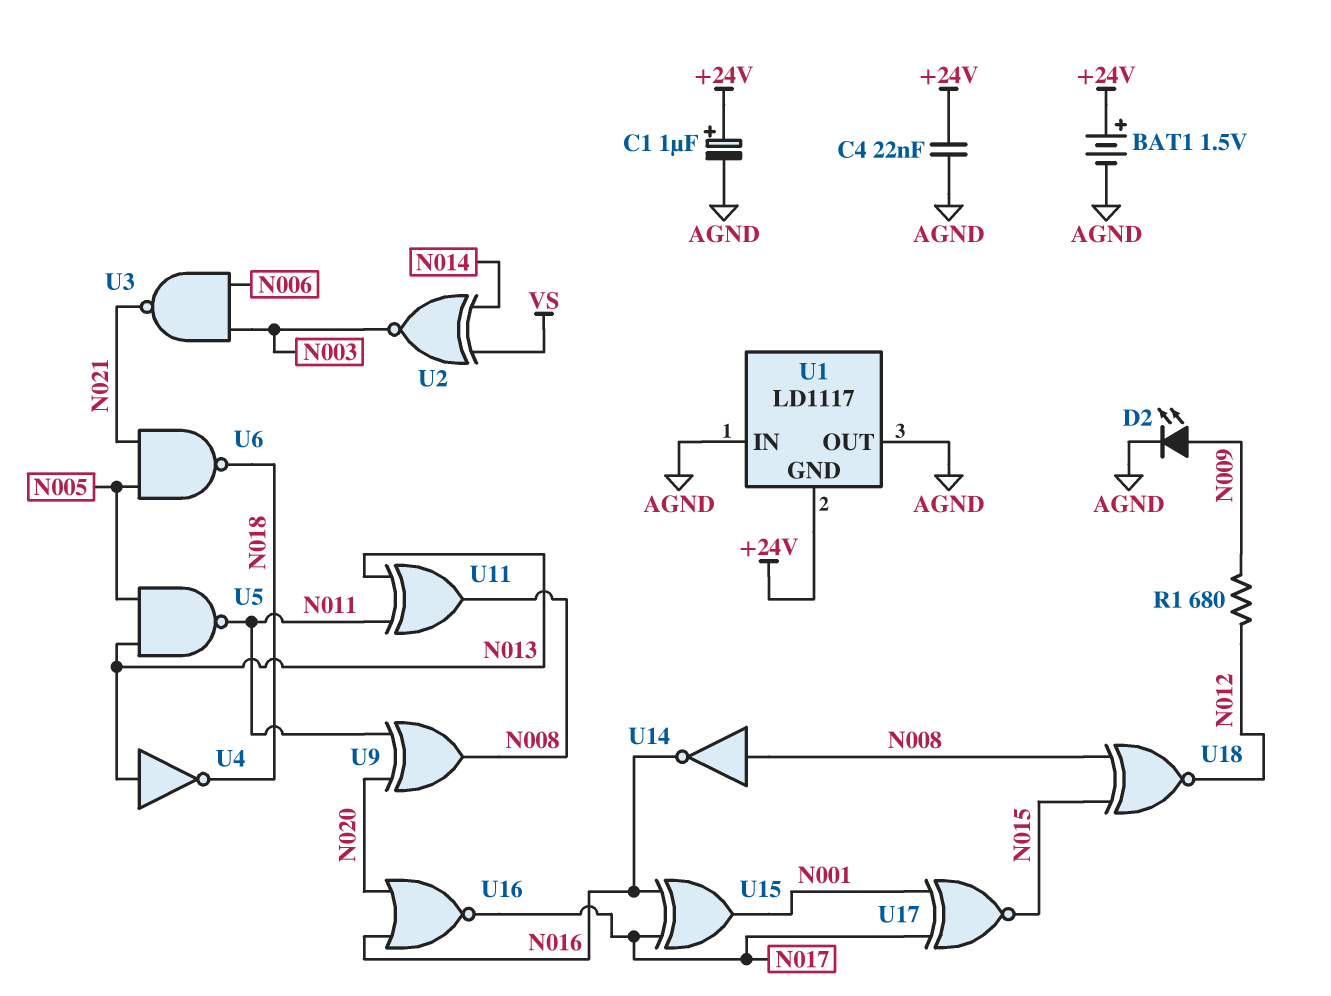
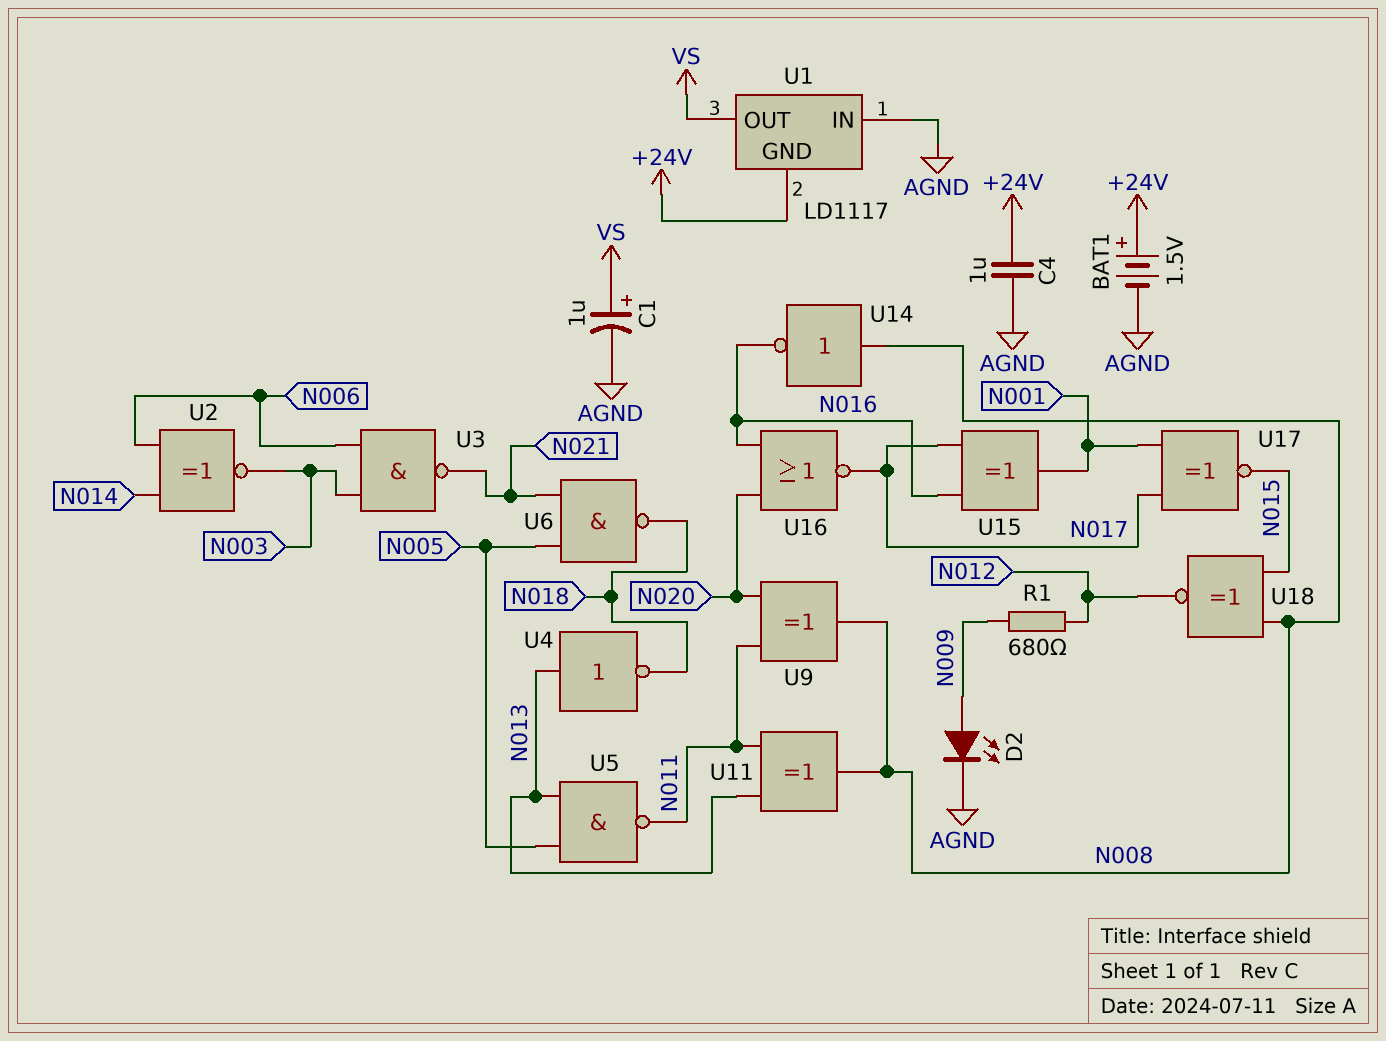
C1: 1uF (plus +24V, minus AGND) -> 1uF (plus VS, minus AGND)
C4: 22nF (+24V, AGND) -> 1uF (+24V, AGND)
U1 pin OUT: AGND -> VS
U2: XNOR (in N014, in VS, out N003) -> XNOR (in N006, in N014, out N003)

